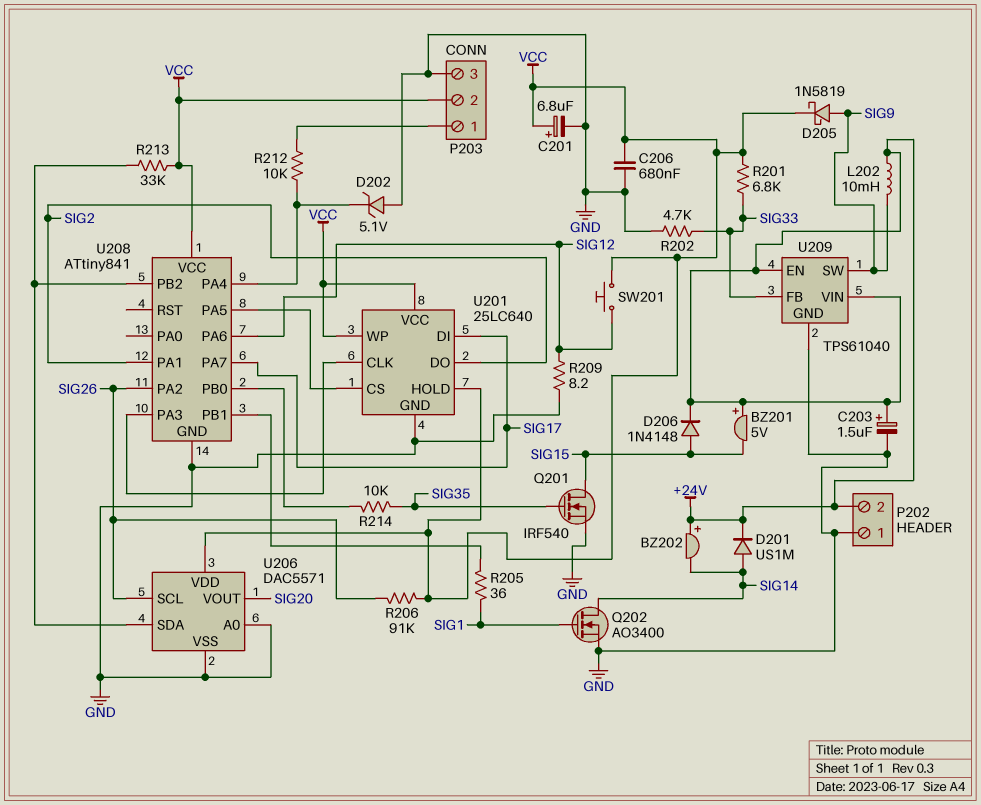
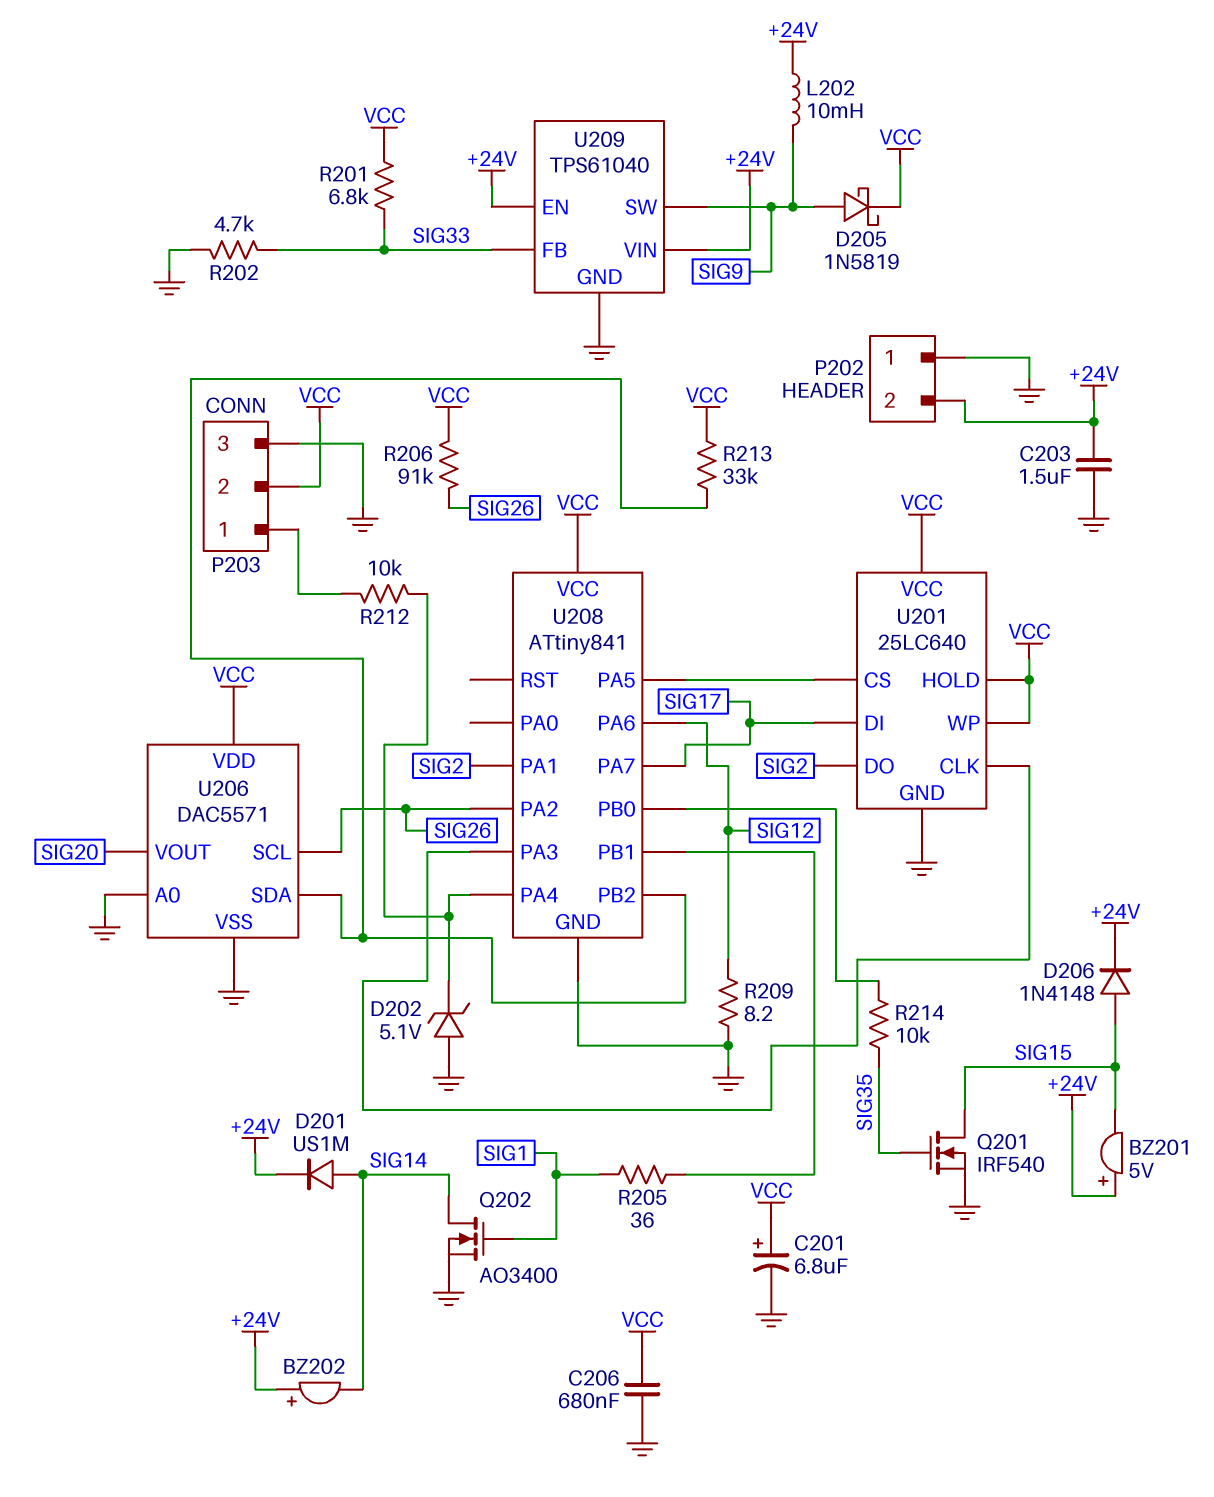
C203: 1.5uF (plus +24V, minus GND) -> 1.5uF (+24V, GND)
SW201: button (SIG12, VCC) -> none

